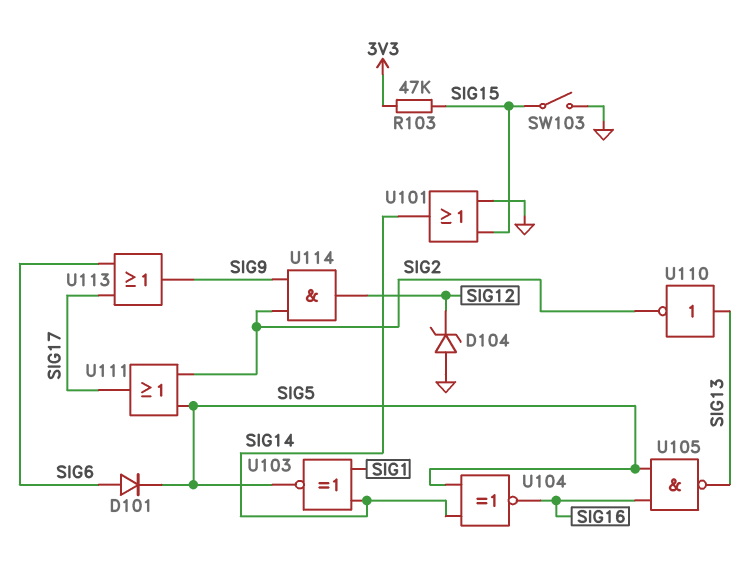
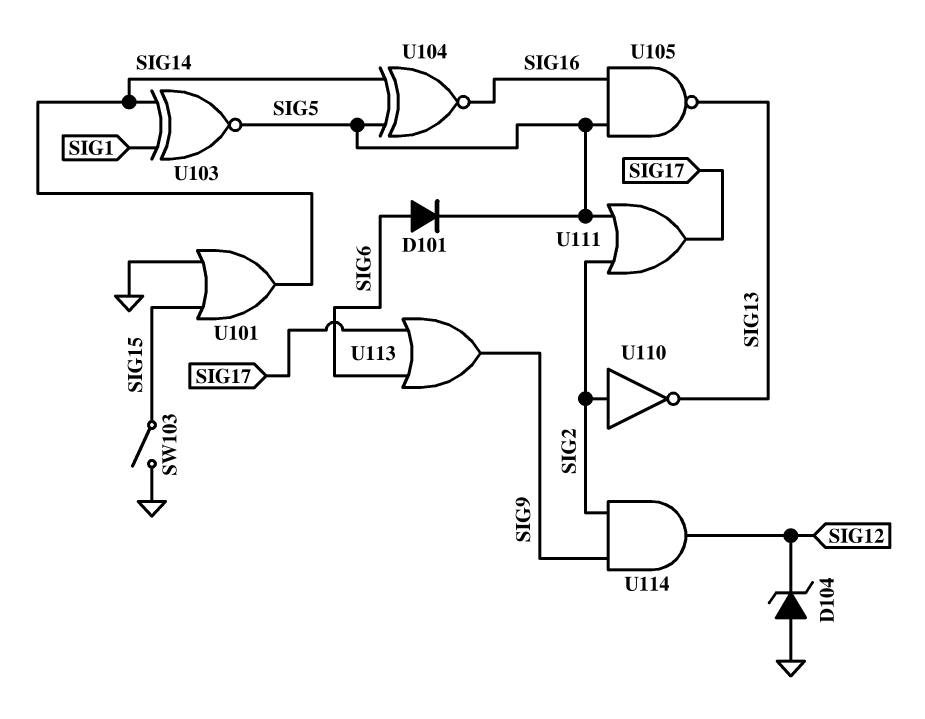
R103: 47k (3V3, SIG15) -> none
U110: NOT (in SIG13, out SIG2) -> NOT (in SIG2, out SIG13)

